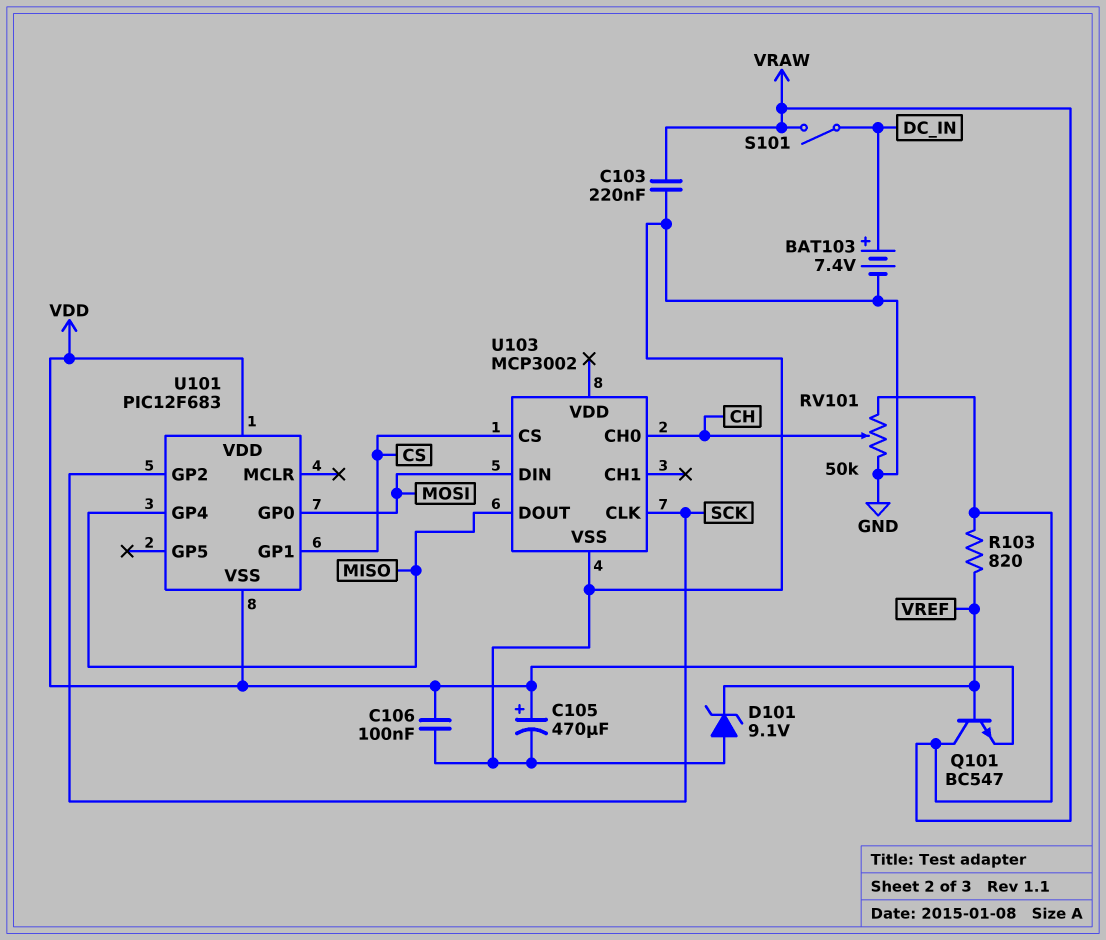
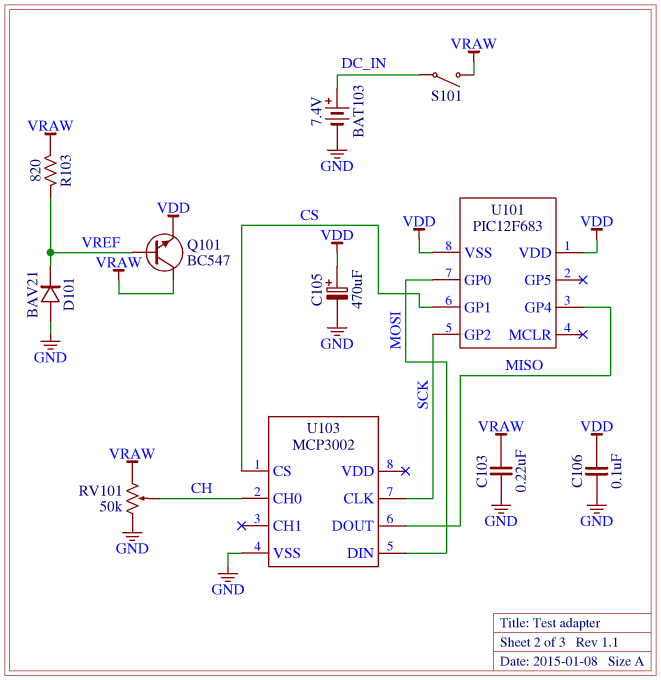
D101: zener 9.1V (A GND, K VREF) -> diode BAV21 (A GND, K VREF)

